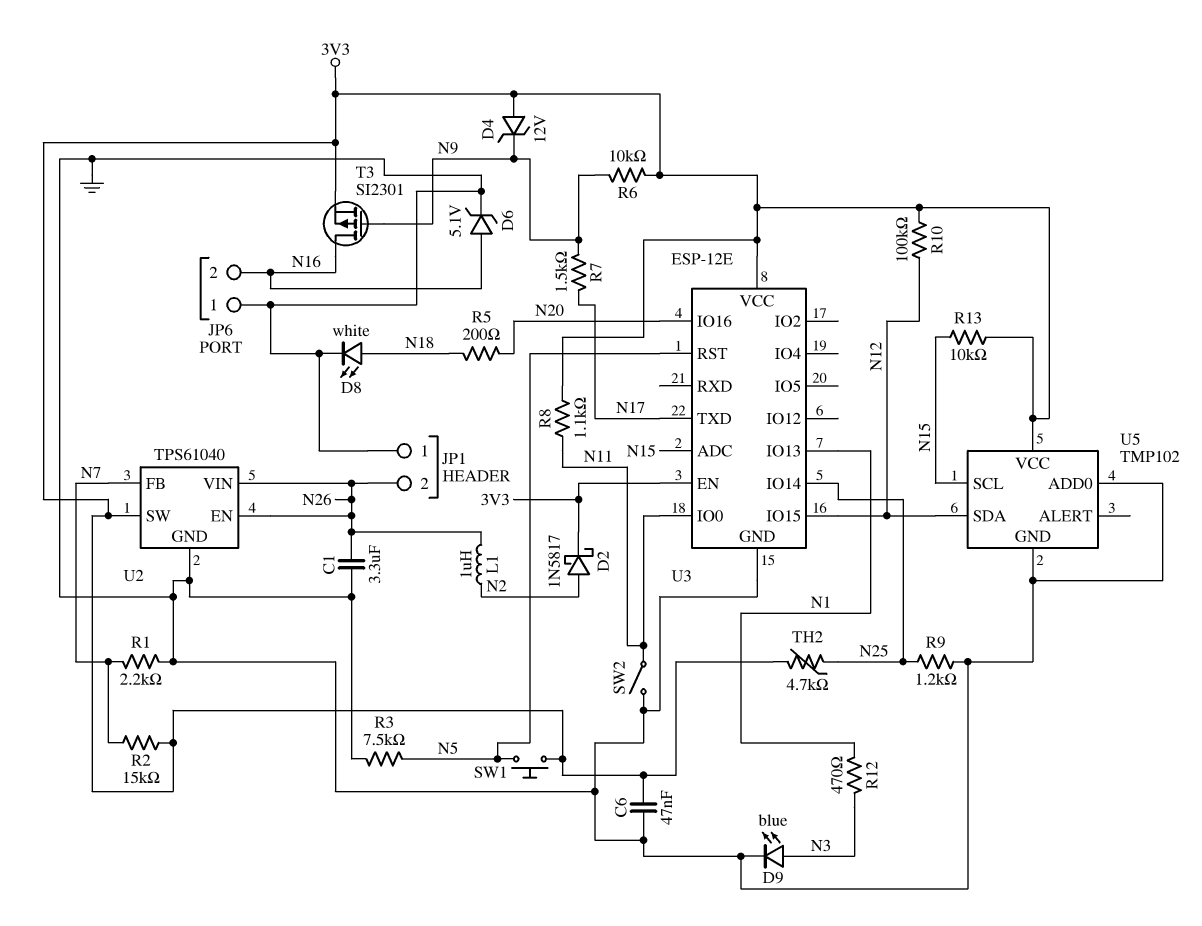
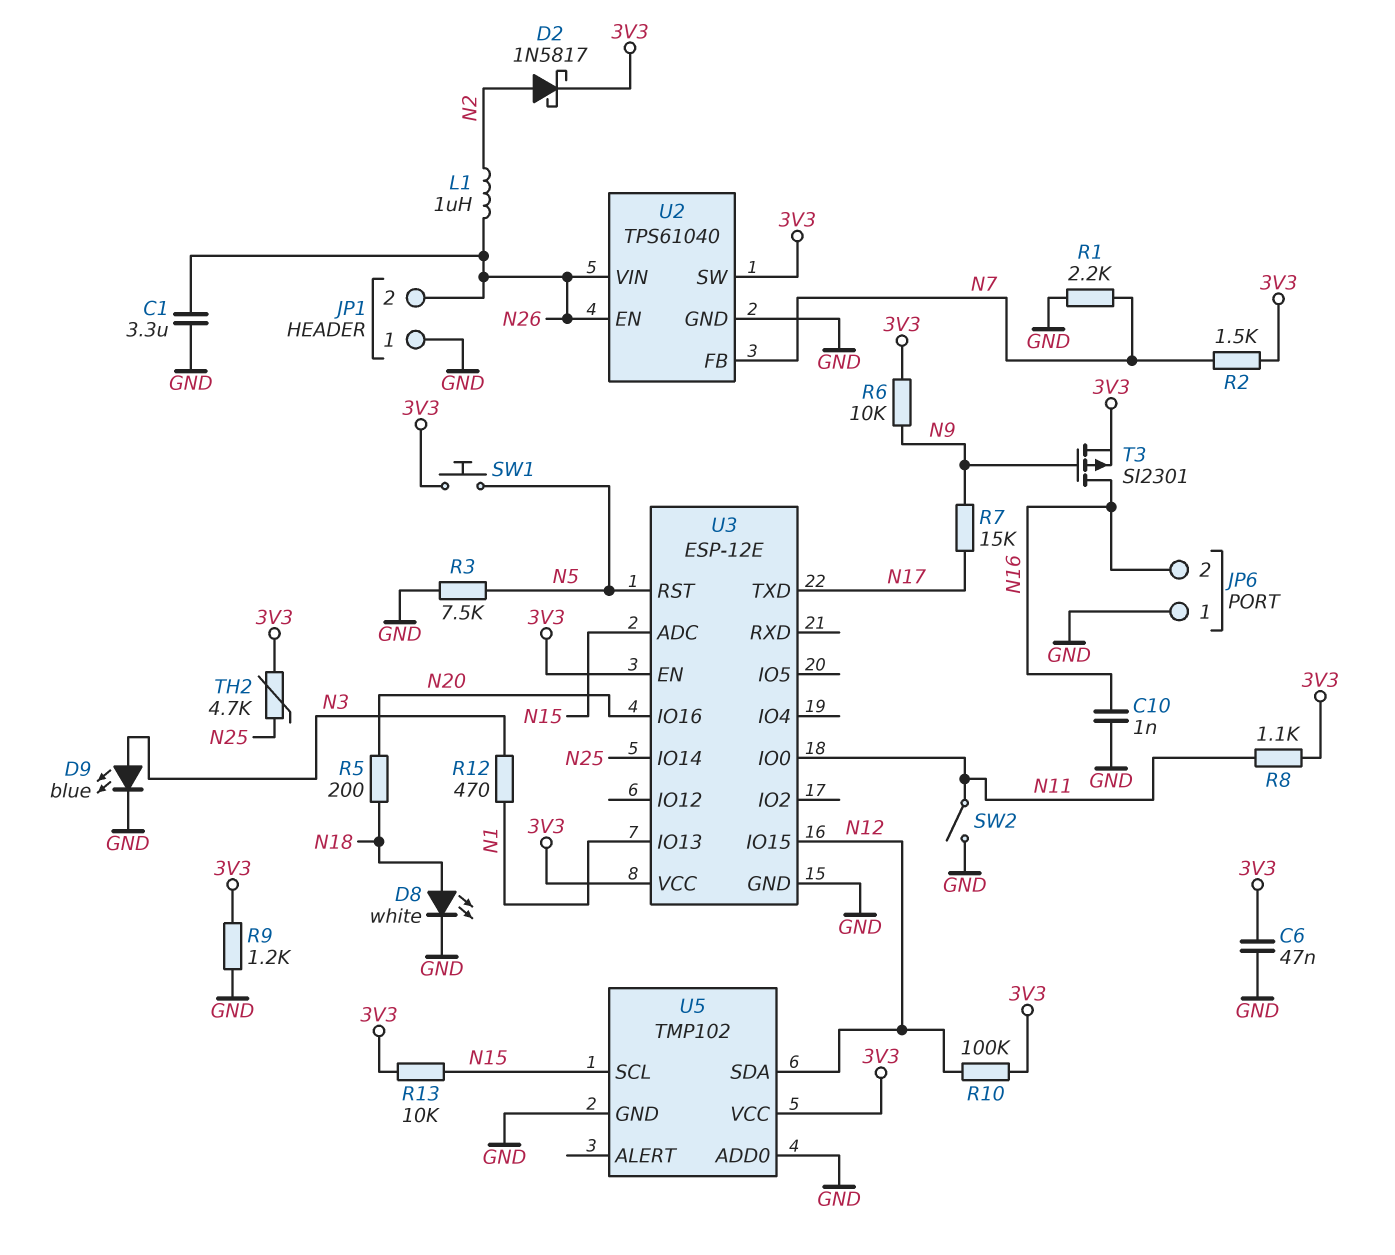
C10: none -> 1nF (GND, N16)
D4: zener 12V (A 3V3, K N9) -> none
D6: zener 5.1V (A N16, K GND) -> none
R2: 15k (3V3, N7) -> 1.5k (3V3, N7)
R7: 1.5k (N9, N17) -> 15k (N9, N17)
R9: 1.2k (GND, N25) -> 1.2k (3V3, GND)

